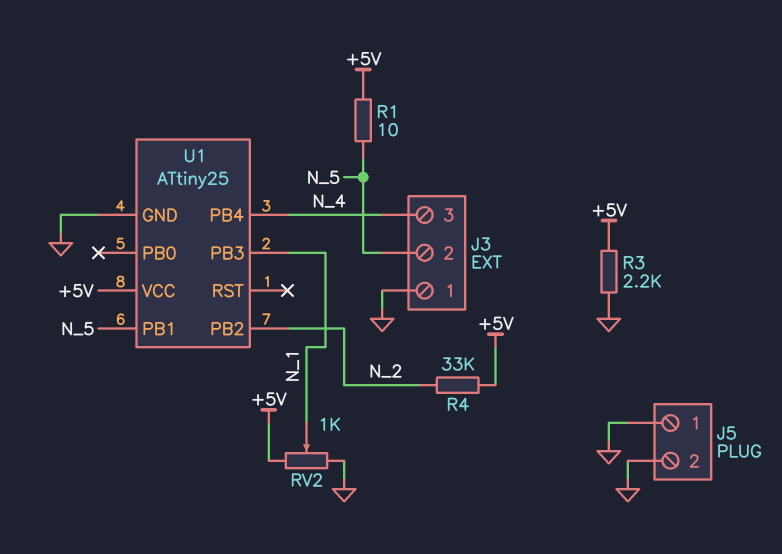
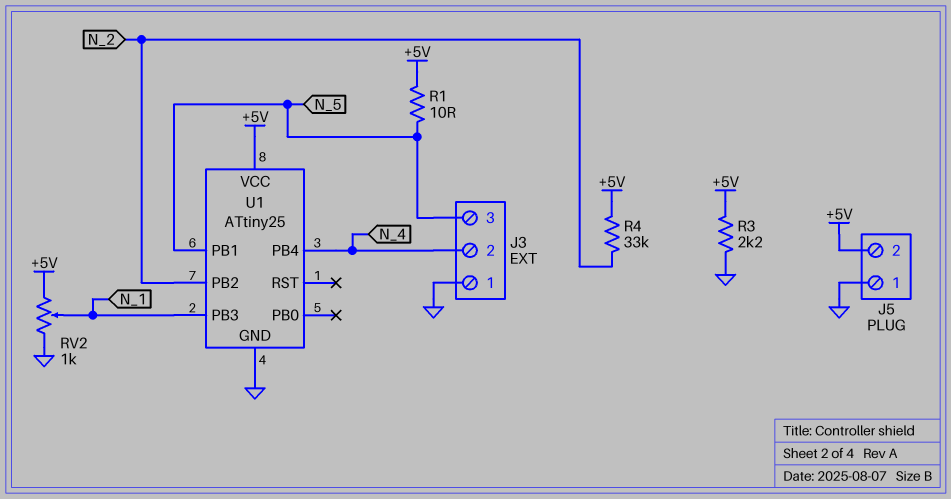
J3 pin 2: N_5 -> N_4
J3 pin 3: N_4 -> N_5
J5 pin 2: GND -> +5V

